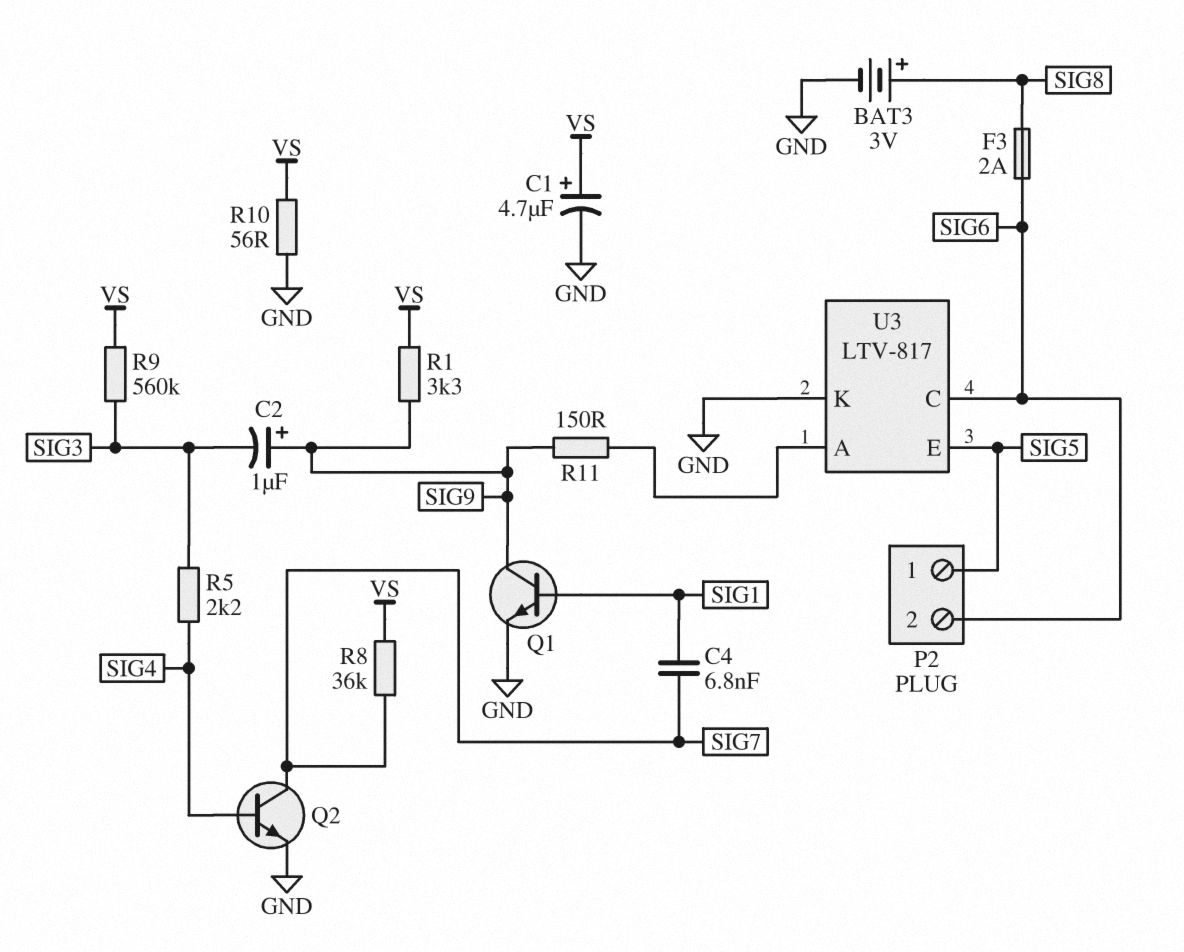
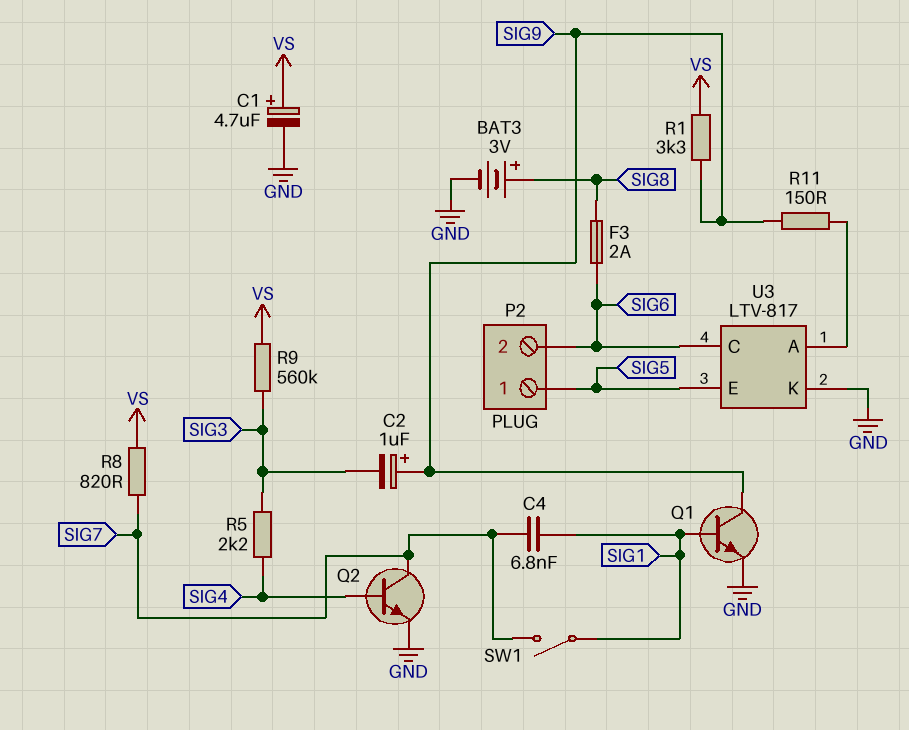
R8: 36k (SIG7, VS) -> 820 (SIG7, VS)
R10: 56 (GND, VS) -> none
SW1: none -> switch (SIG1, SIG7)

